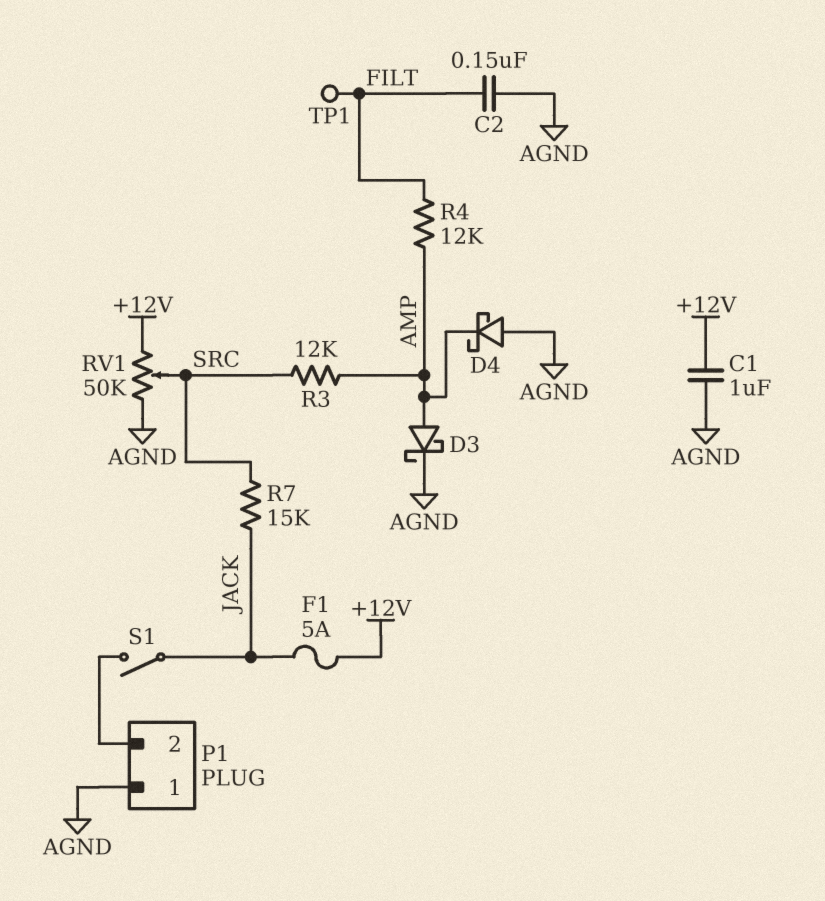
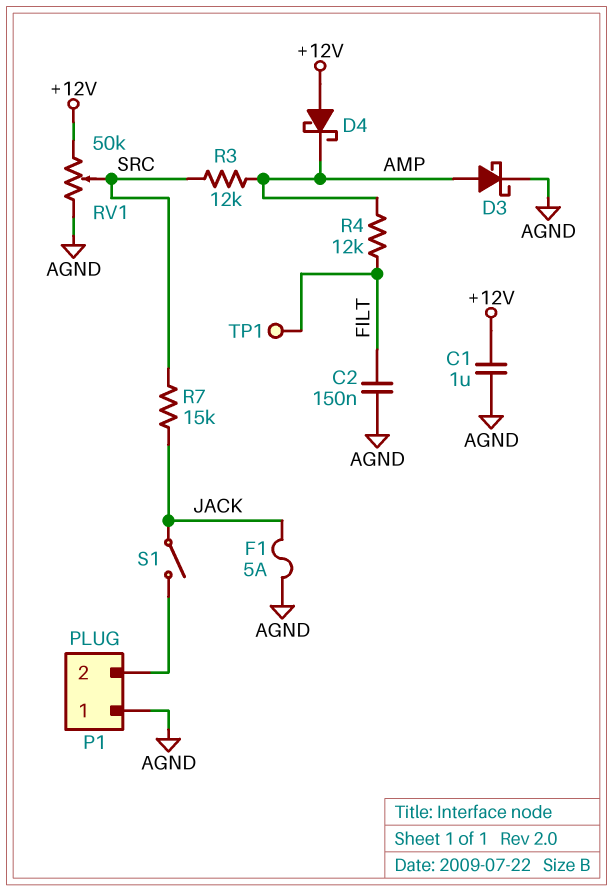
D4: schottky (A AGND, K AMP) -> schottky (A +12V, K AMP)
F1: 5A (+12V, JACK) -> 5A (AGND, JACK)

